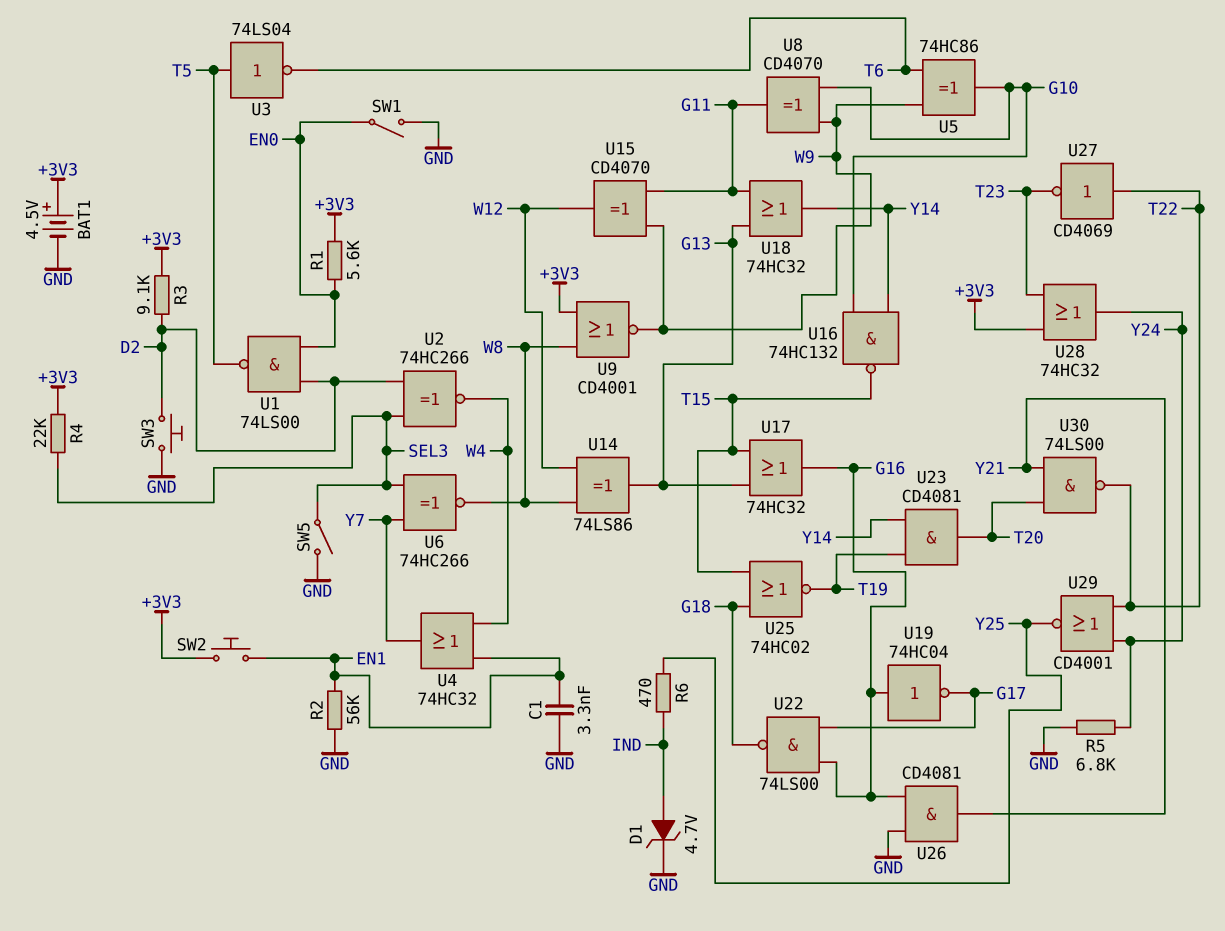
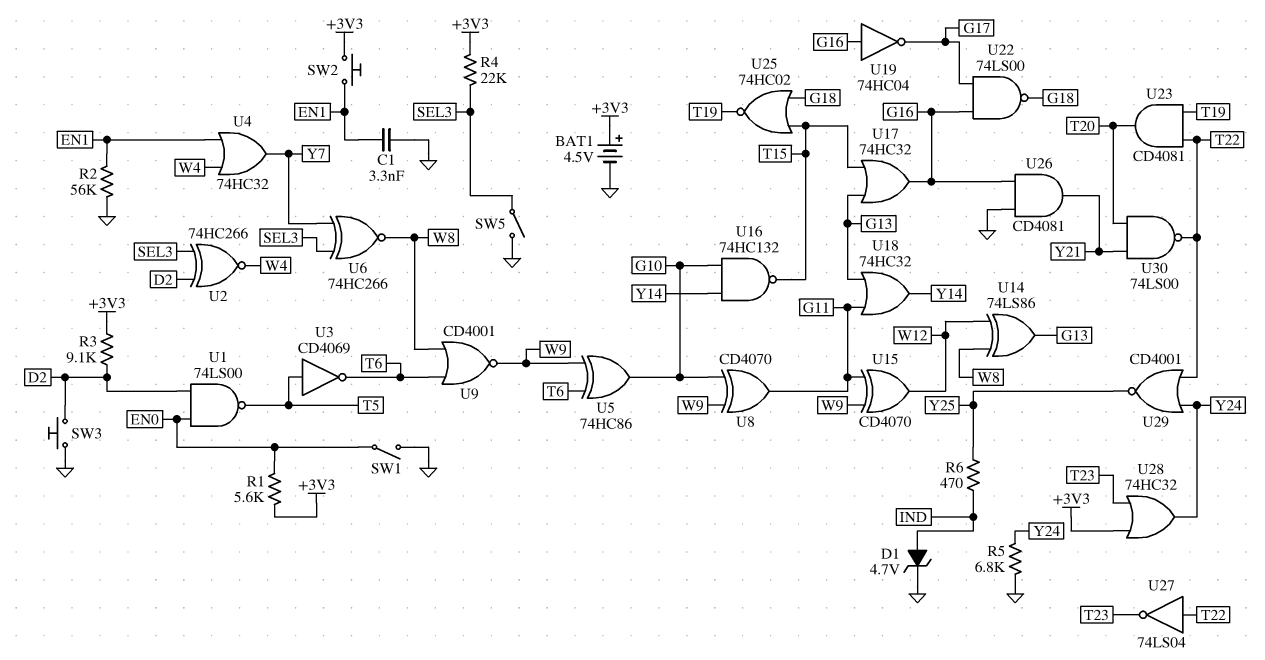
U3: NOT 74LS04 (in T5, out T6) -> NOT CD4069 (in T5, out T6)
U9: NOR CD4001 (in +3V3, in W8, out W9) -> NOR CD4001 (in T6, in W8, out W9)
U23: AND CD4081 (in T19, in Y14, out T20) -> AND CD4081 (in T19, in T22, out T20)
U27: NOT CD4069 (in T22, out T23) -> NOT 74LS04 (in T22, out T23)

